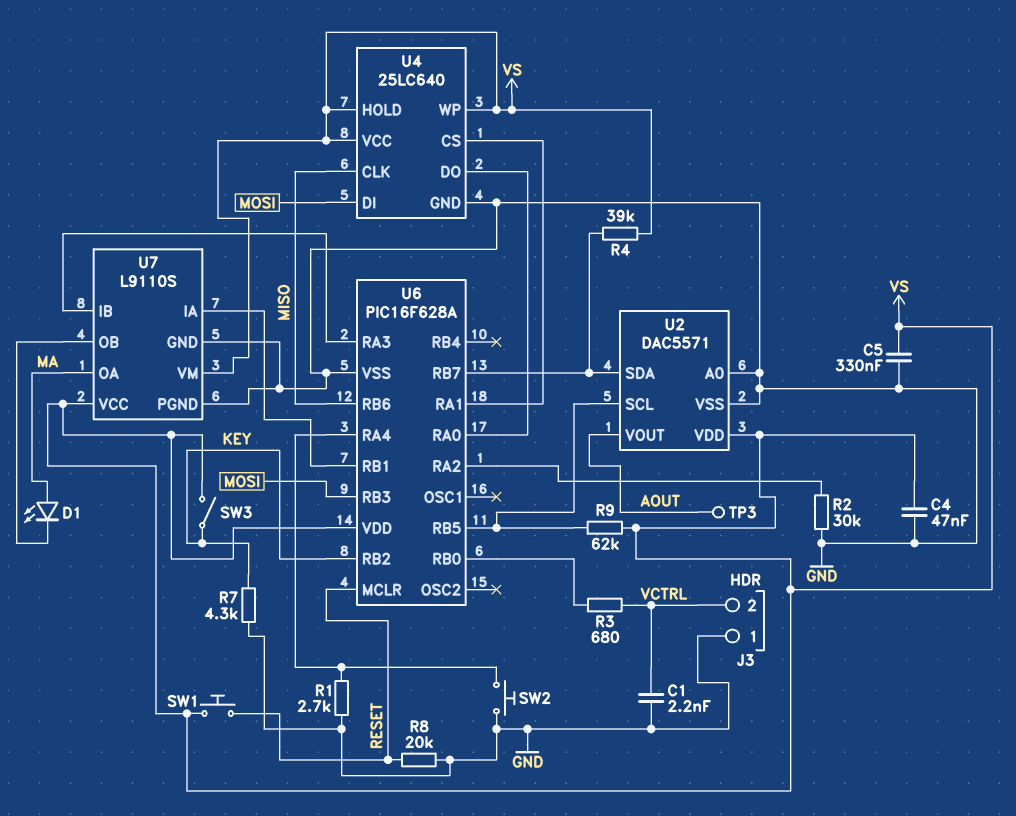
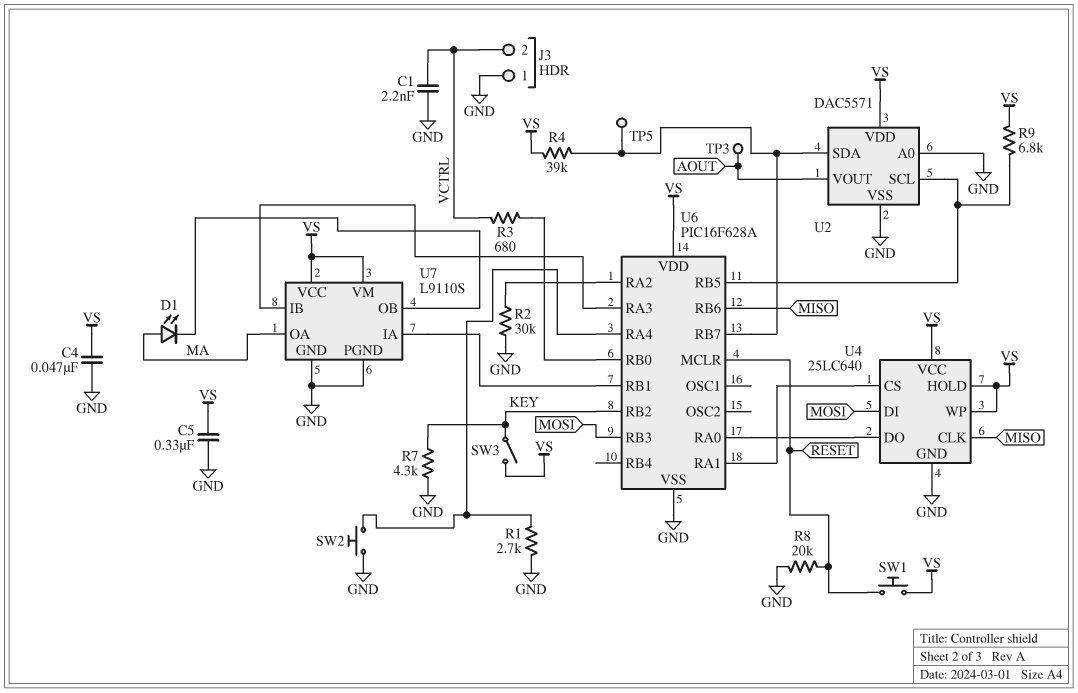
R9: 62k (U2/SCL, VS) -> 6.8k (U2/SCL, VS)
TP5: none -> test point (U2/SDA)

